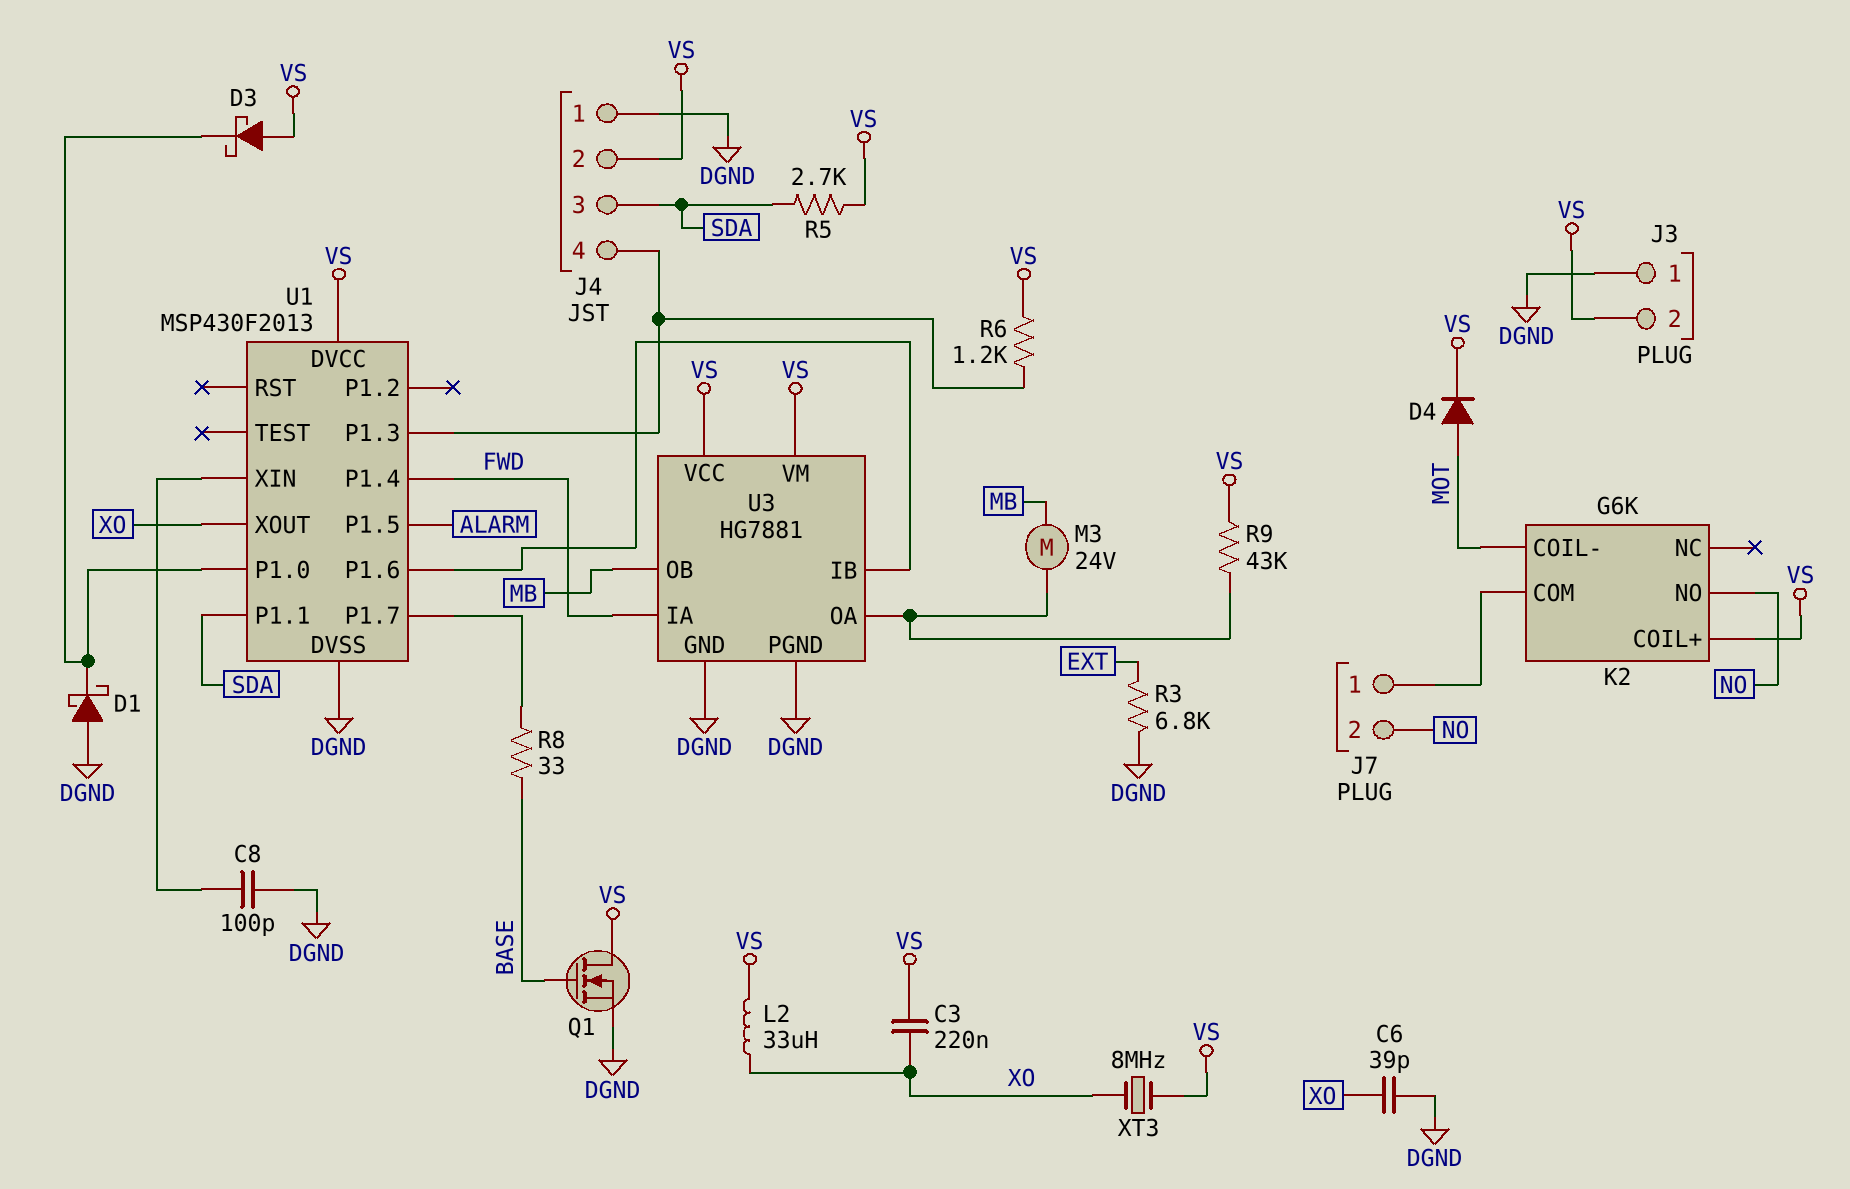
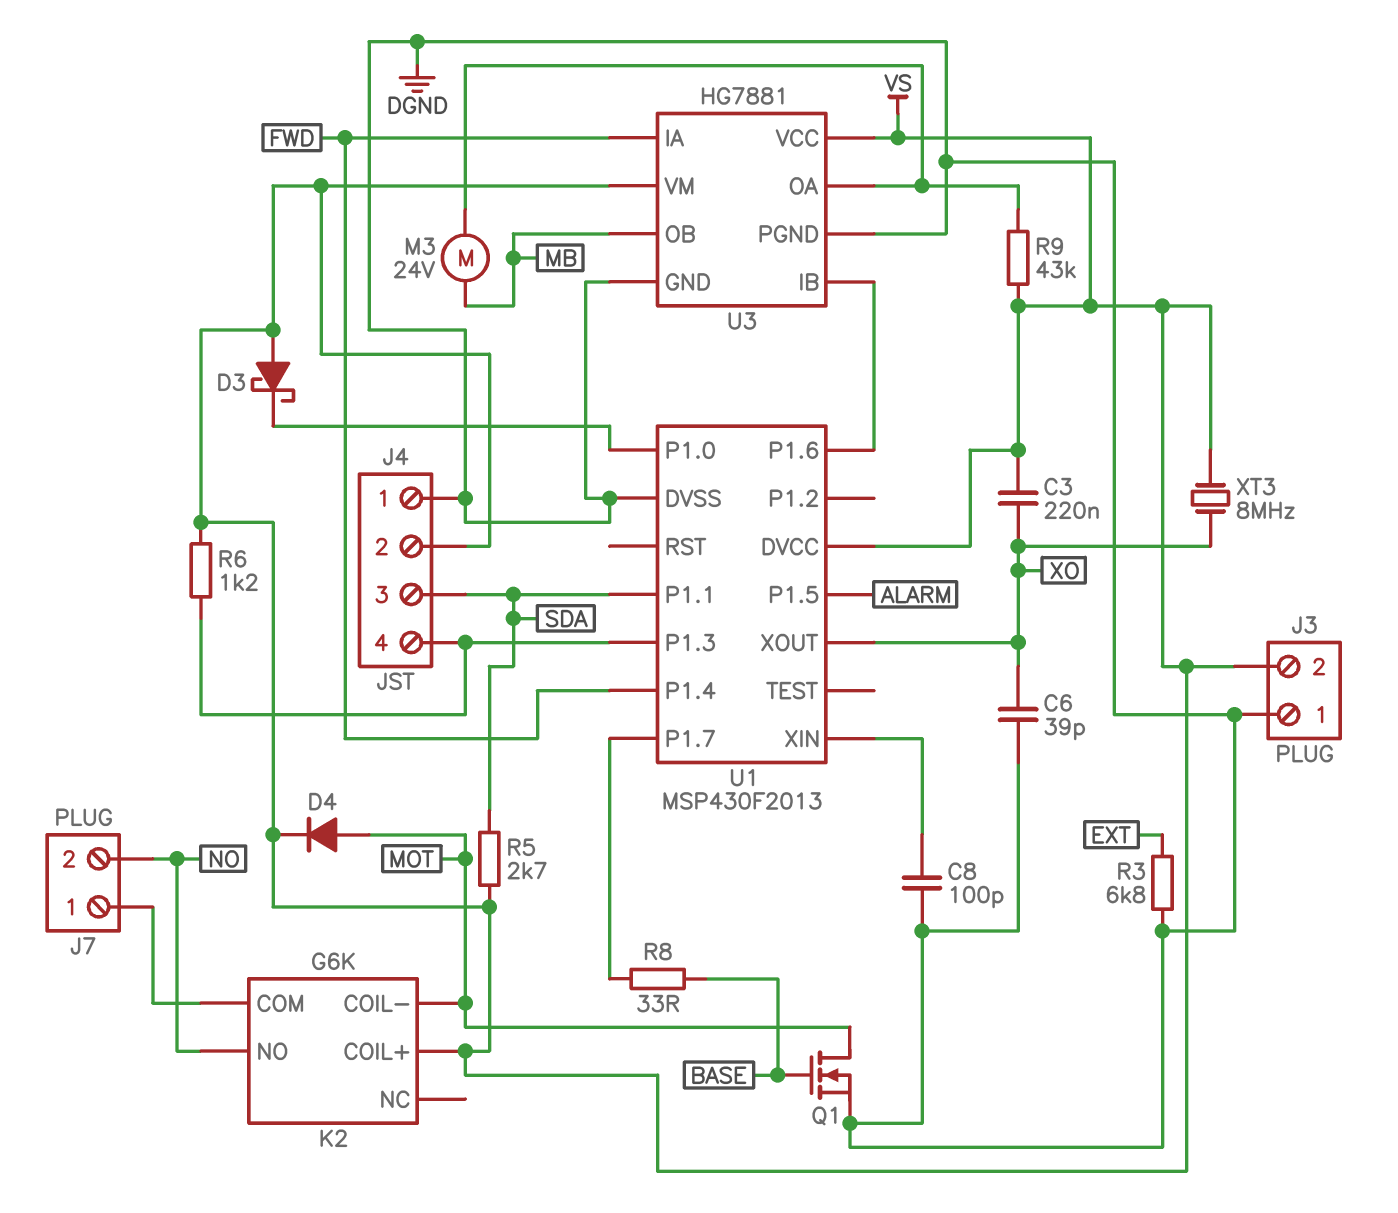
D1: schottky (A DGND, K U1/P1.0) -> none
L2: 33uH (VS, XO) -> none
Q1: NMOS (G BASE, D VS, S DGND) -> NMOS (G BASE, D MOT, S DGND)

